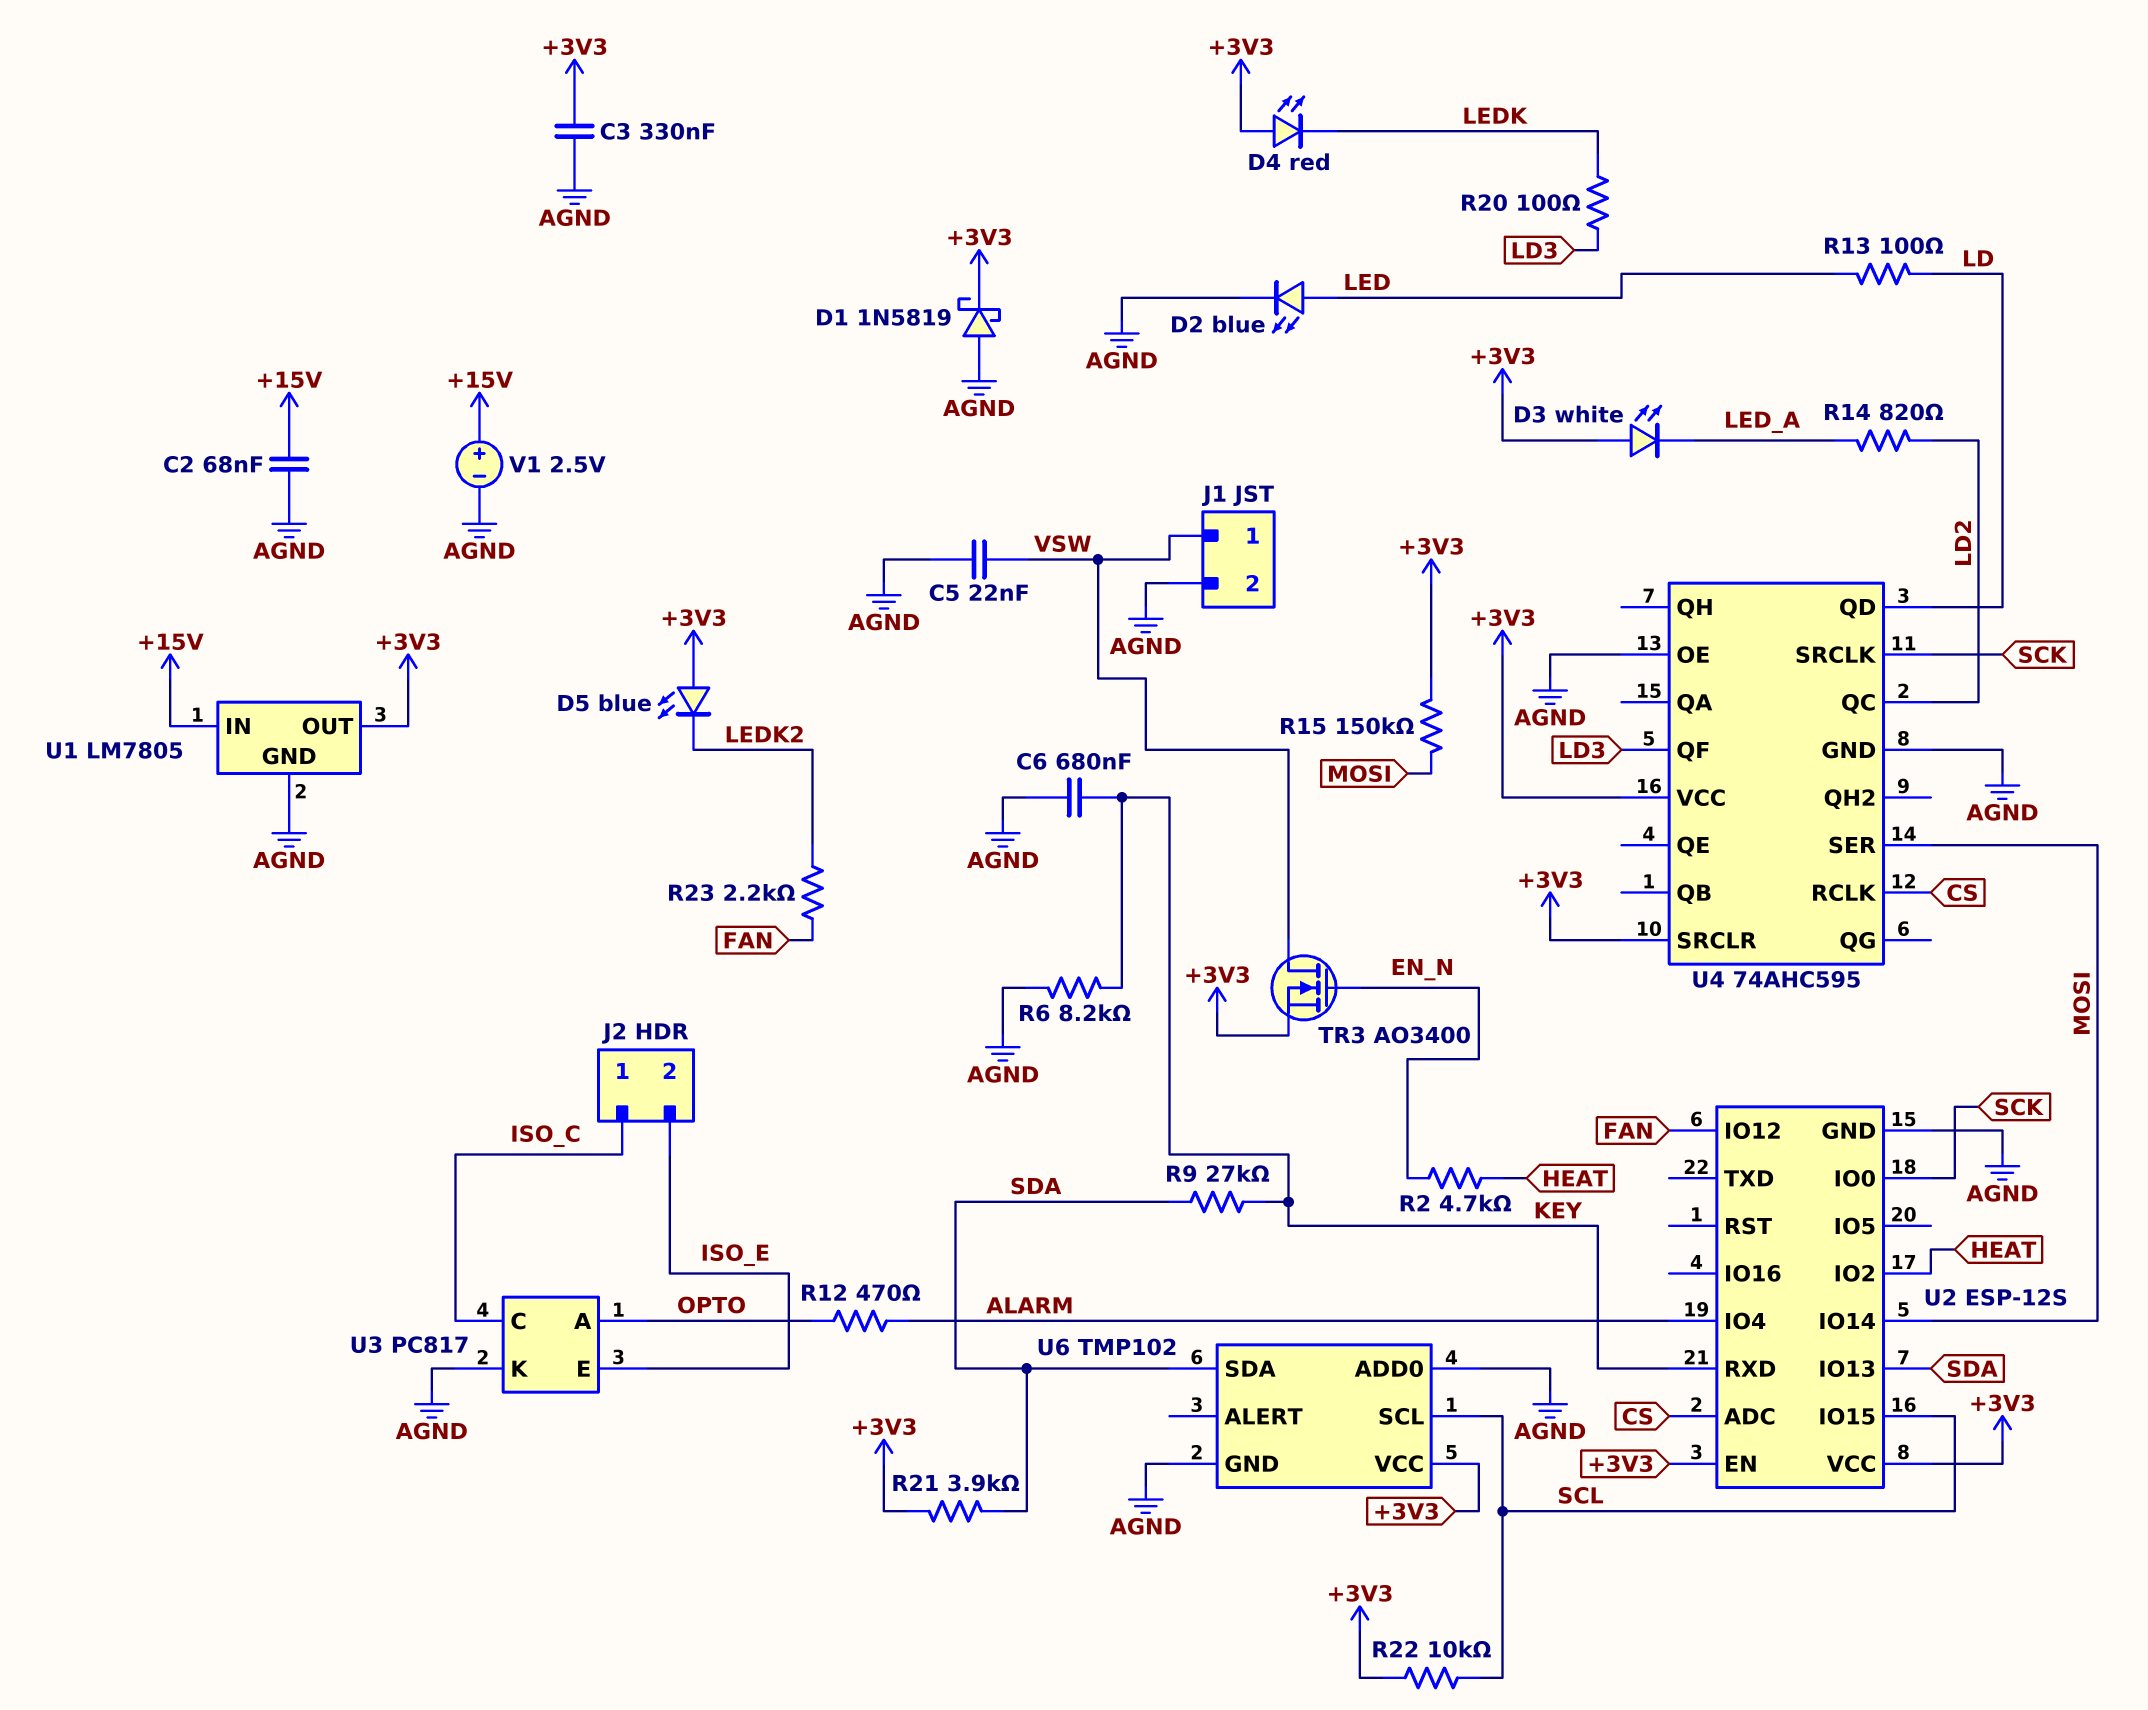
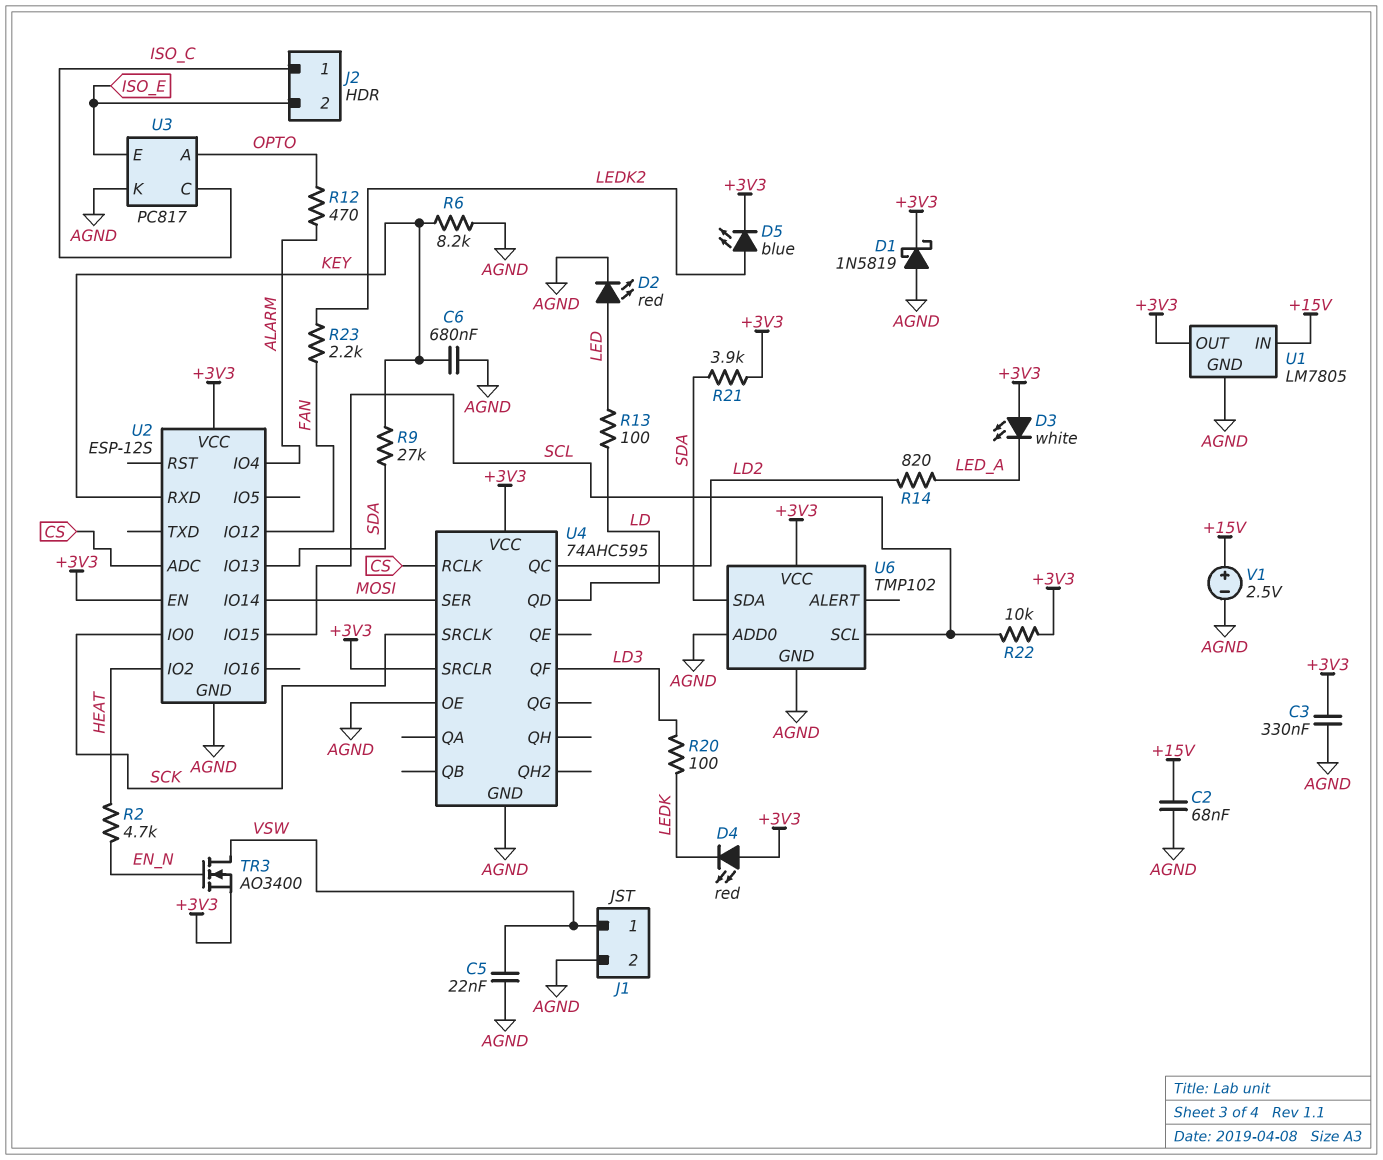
D2: LED blue (A LED, K AGND) -> LED red (A LED, K AGND)
D5: LED blue (A +3V3, K LEDK2) -> LED blue (A LEDK2, K +3V3)
R15: 150k (+3V3, MOSI) -> none

